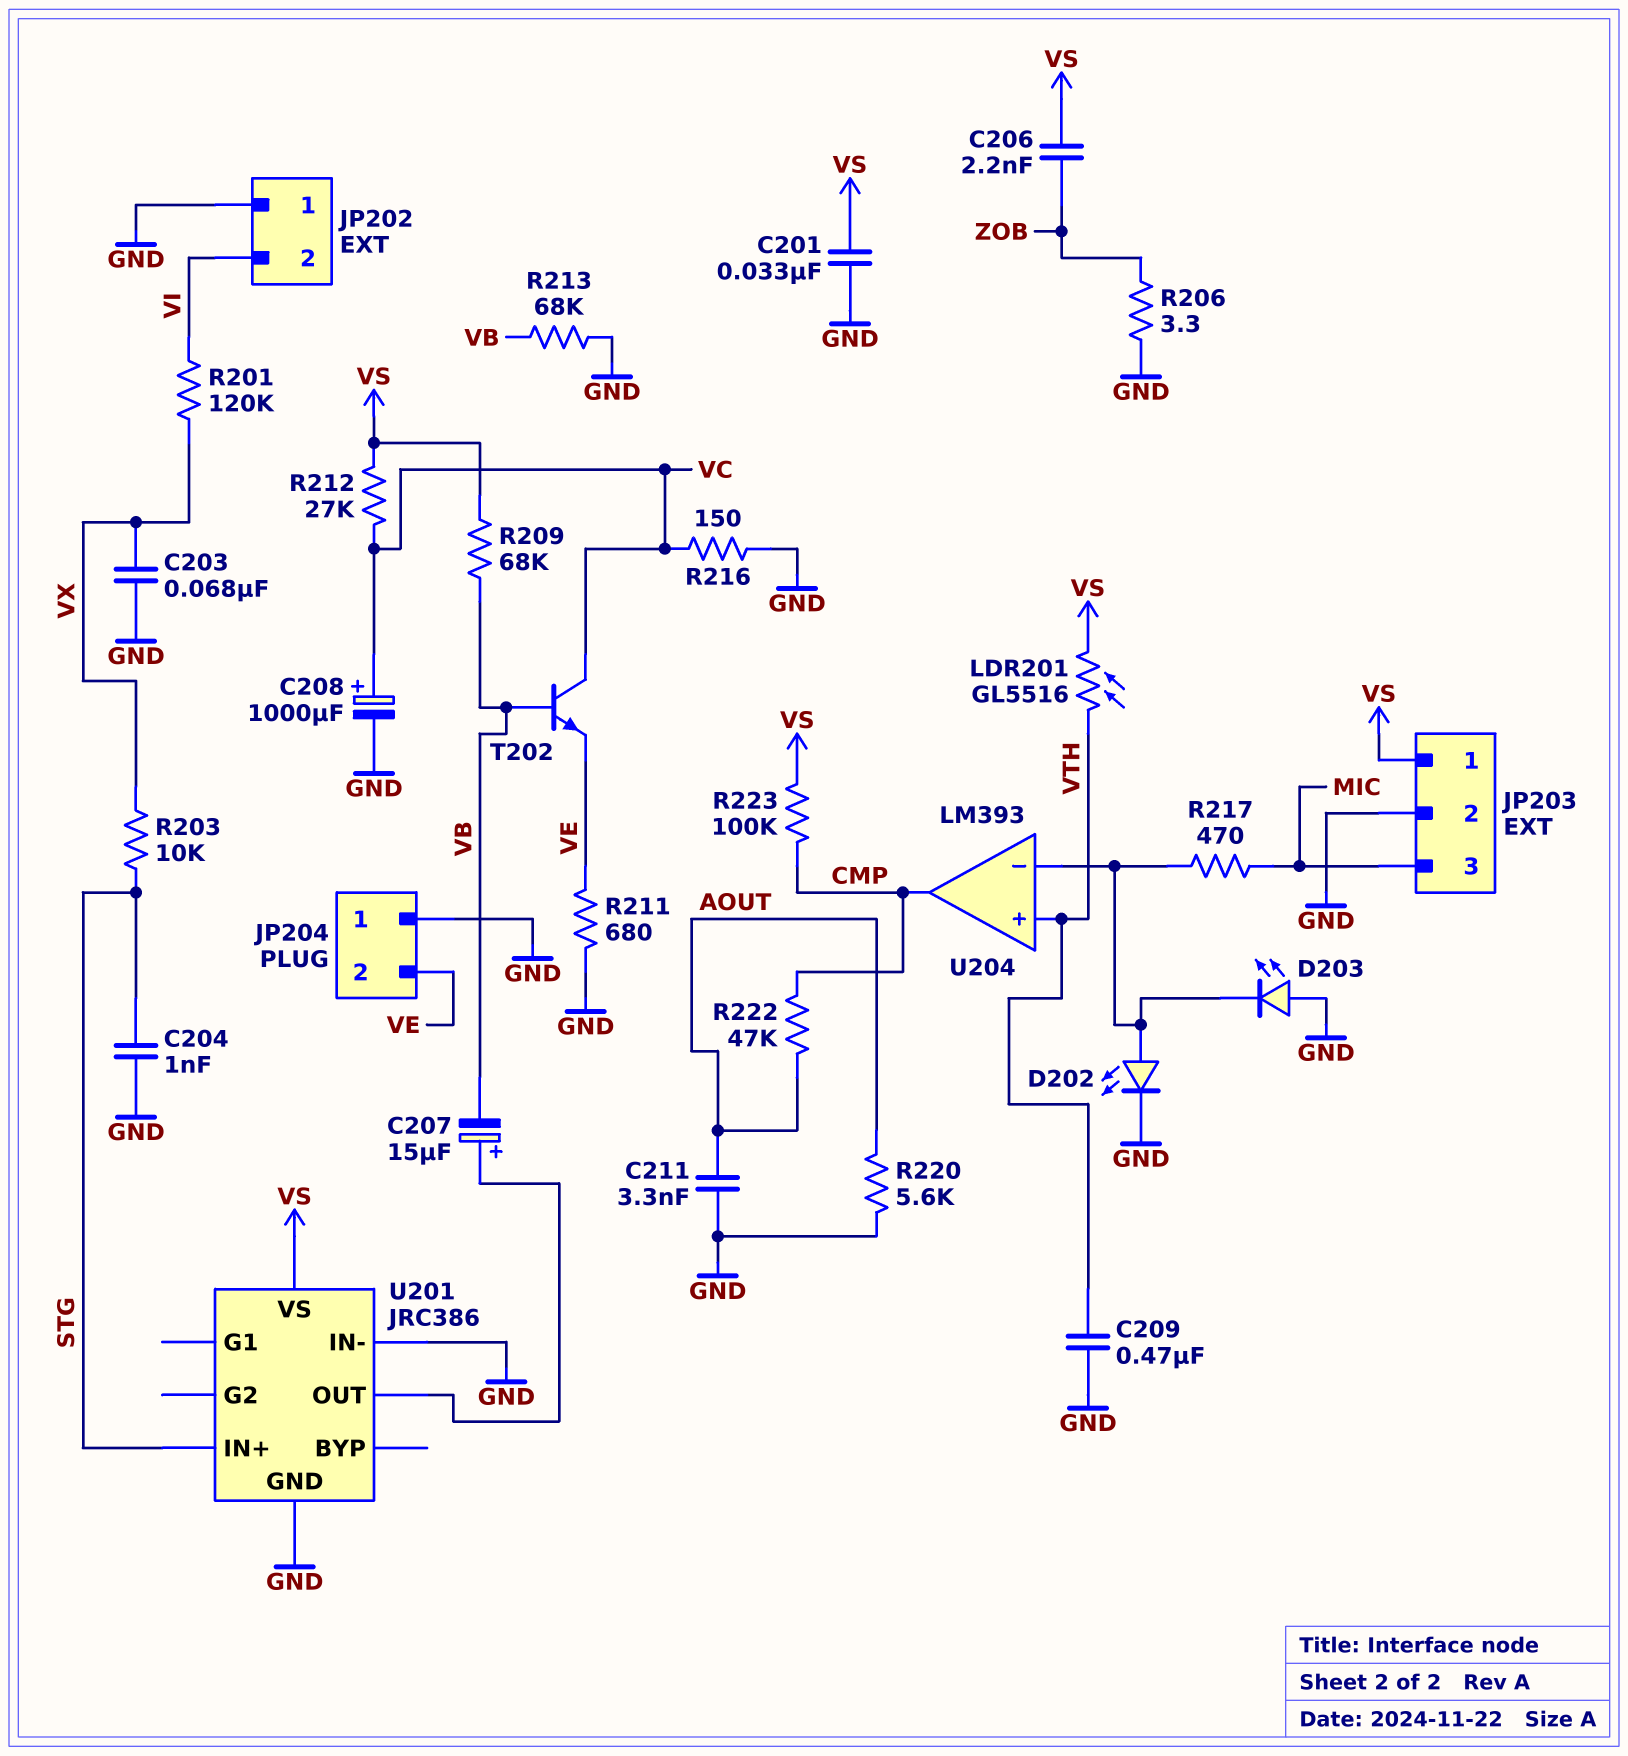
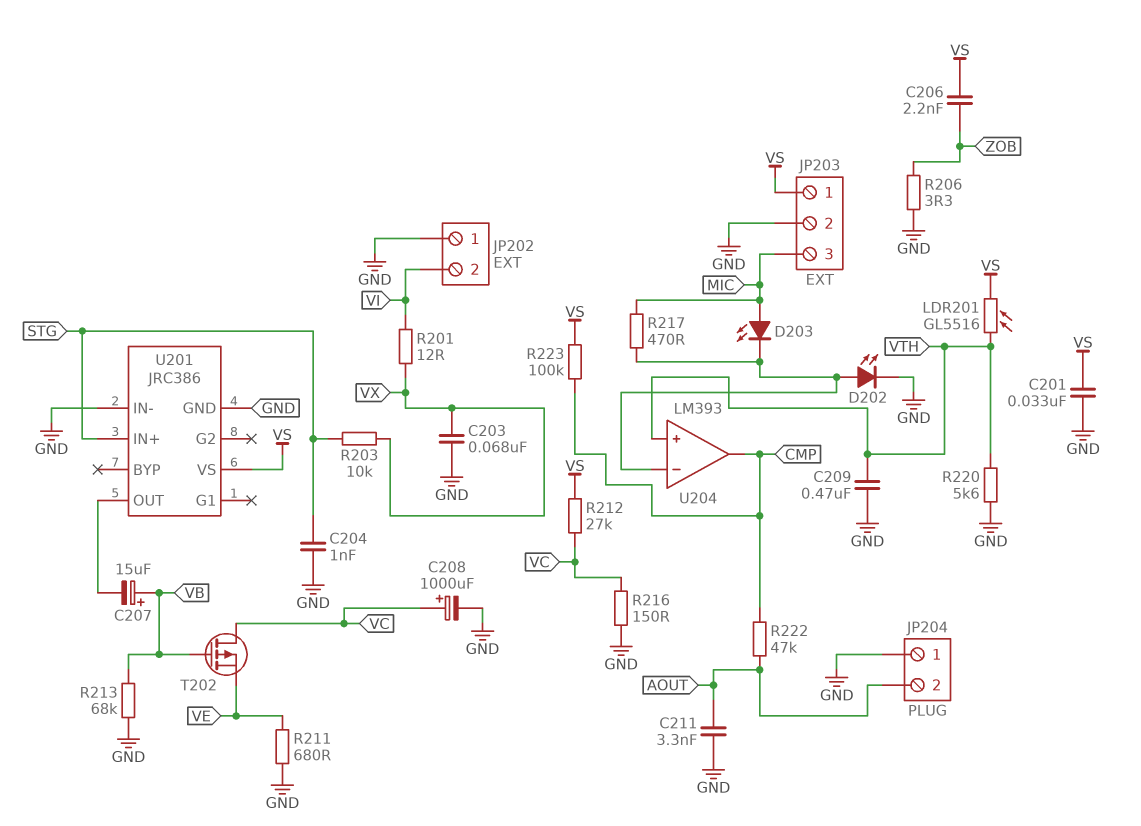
C207: 15uF (plus U201/OUT, minus VB) -> 15uF (plus VB, minus U201/OUT)
D203: LED (A GND, K U204/in-) -> LED (A MIC, K U204/in-)
JP204 pin 2: VE -> AOUT
R201: 120k (VI, VX) -> 12 (VI, VX)
R209: 68k (VB, VS) -> none
R220: 5.6k (AOUT, GND) -> 5.6k (GND, VTH)
T202: NPN (B VB, C VC, E VE) -> PMOS (G VB, D VC, S VE)

